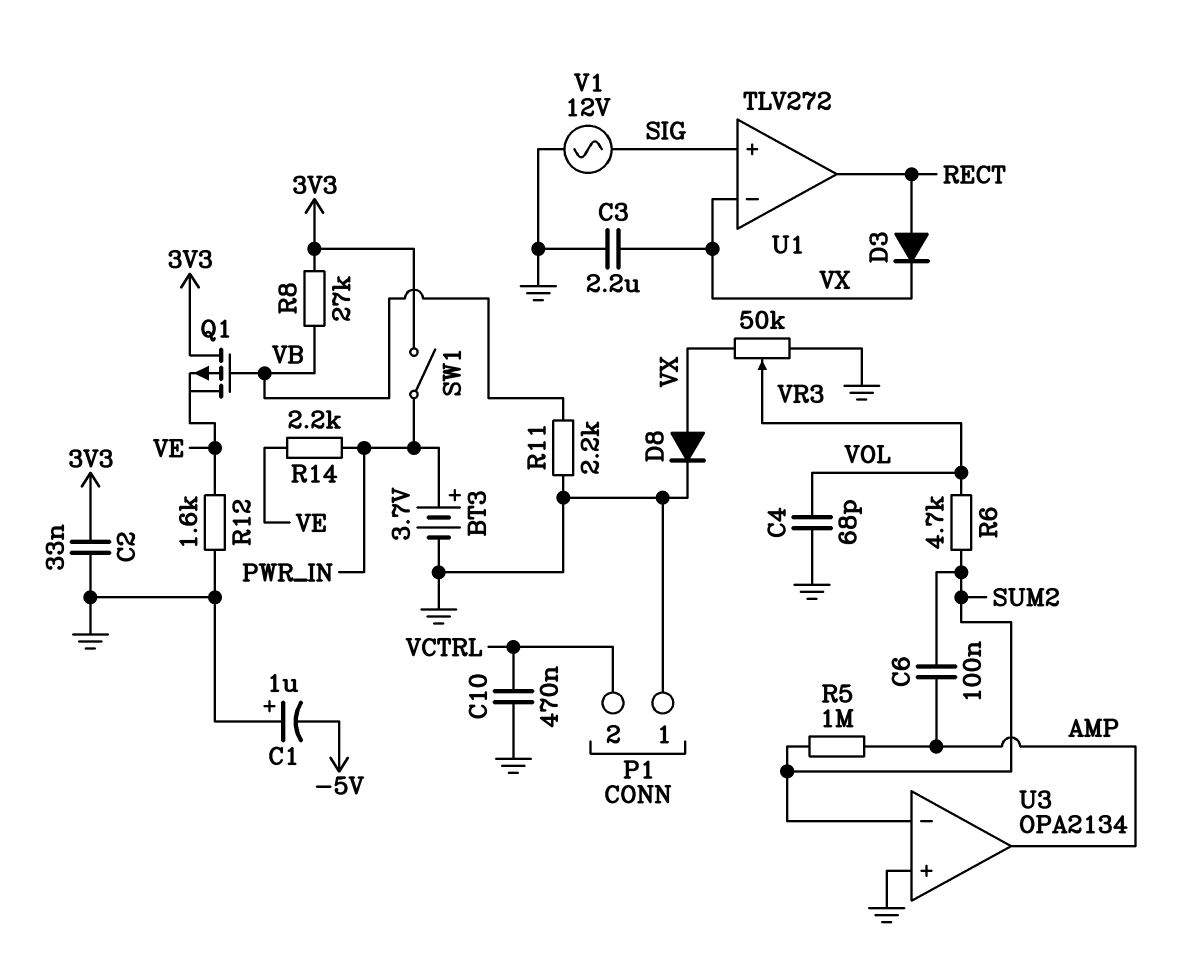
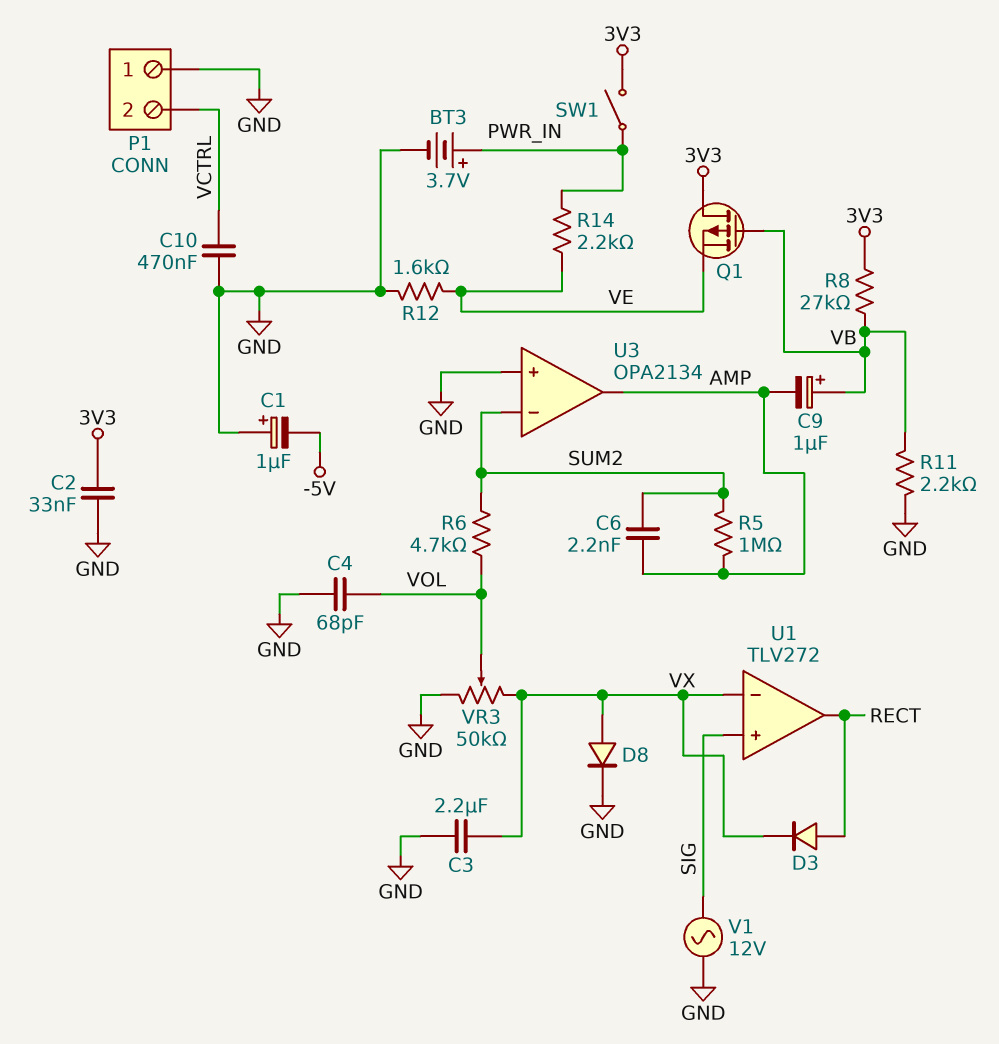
C6: 100nF (AMP, SUM2) -> 2.2nF (AMP, SUM2)
C9: none -> 1uF (plus VB, minus AMP)

